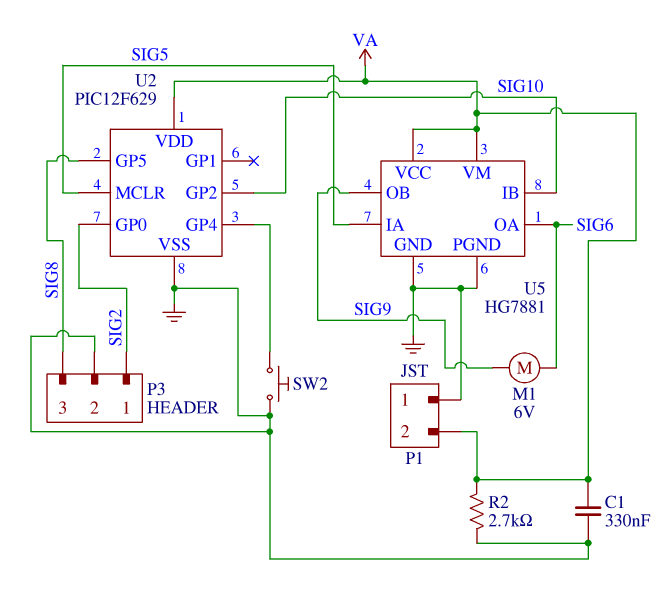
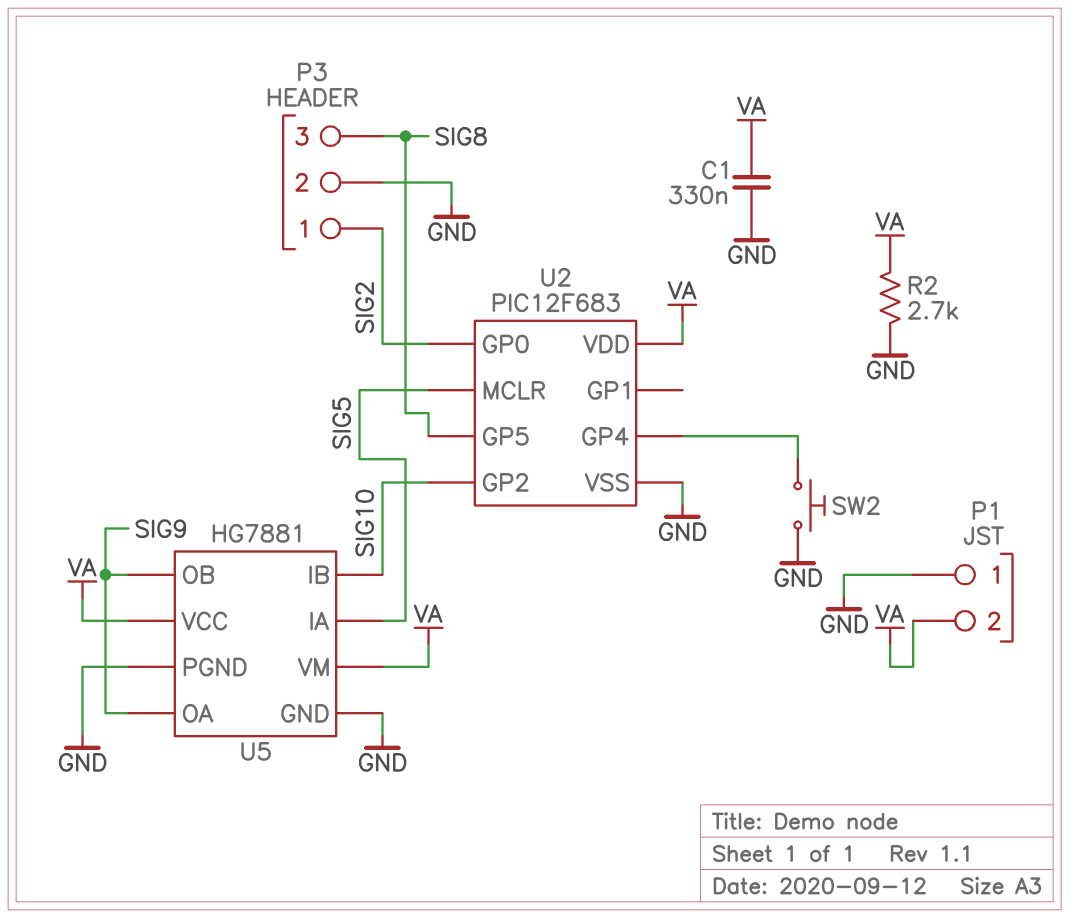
M1: motor 6V (SIG6, SIG9) -> none
U2: PIC12F629 -> PIC12F683
U5 pin OA: SIG6 -> SIG9

